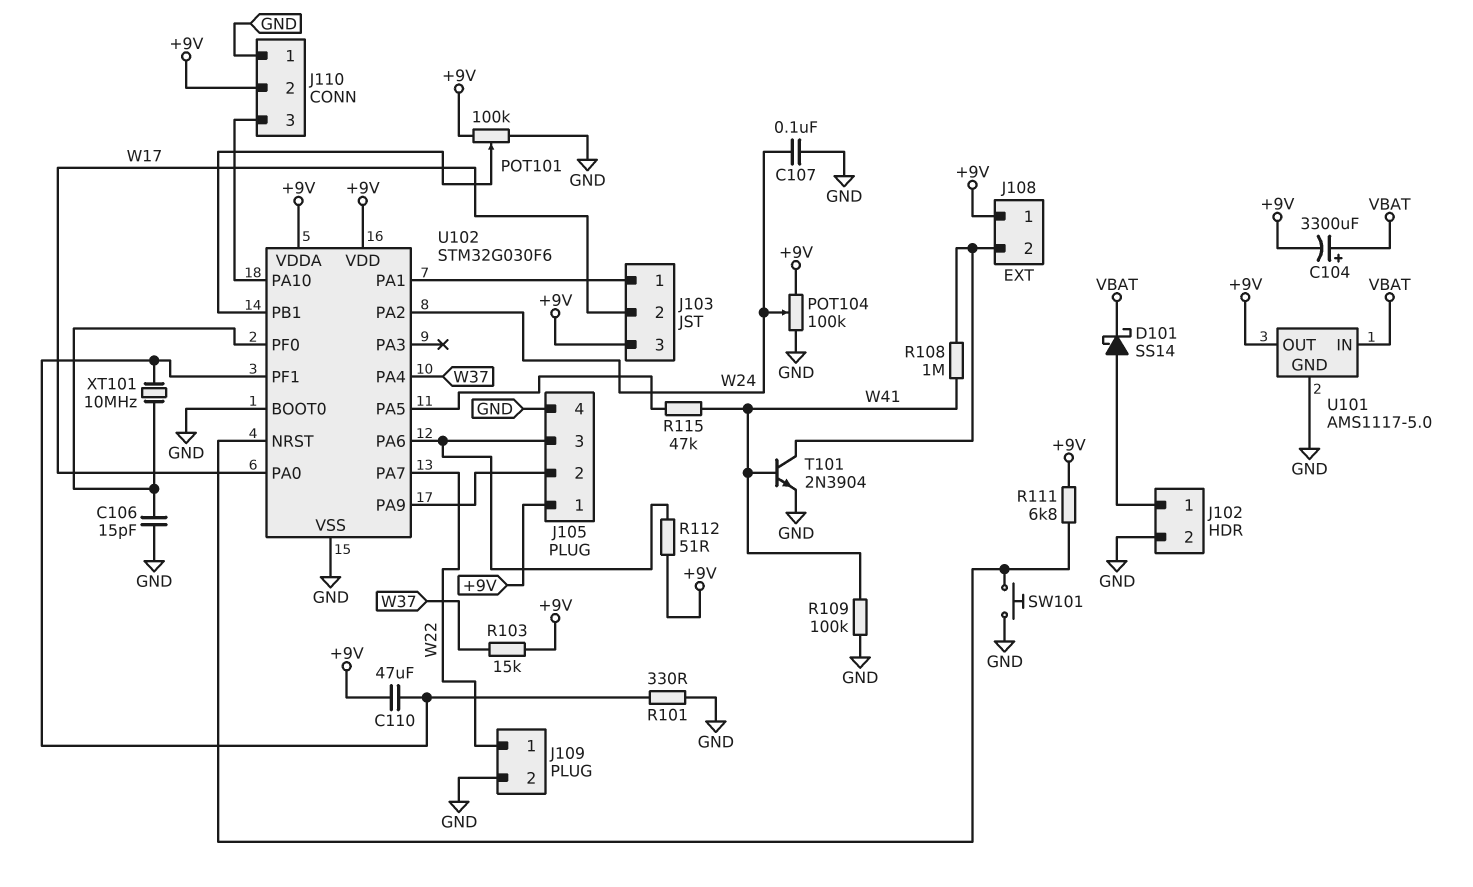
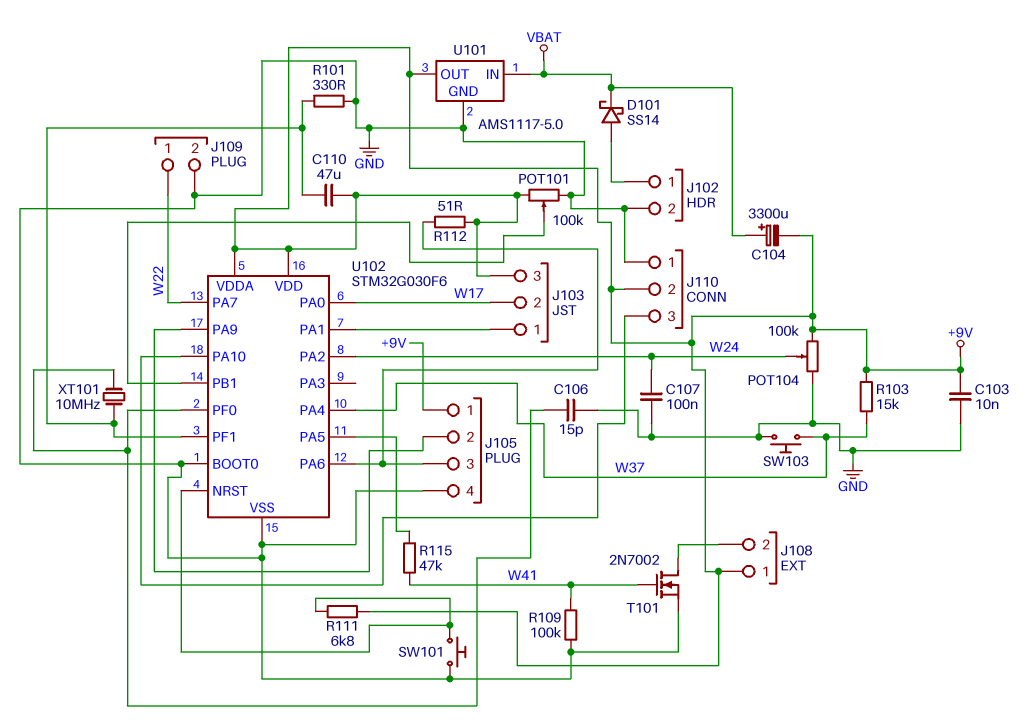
C103: none -> 10nF (+9V, GND)
R108: 1M (J108/2, W41) -> none
SW103: none -> button (GND, W37)
T101: NPN 2N3904 (B W41, C J108/2, E GND) -> NMOS 2N7002 (G W41, D J108/2, S GND)

